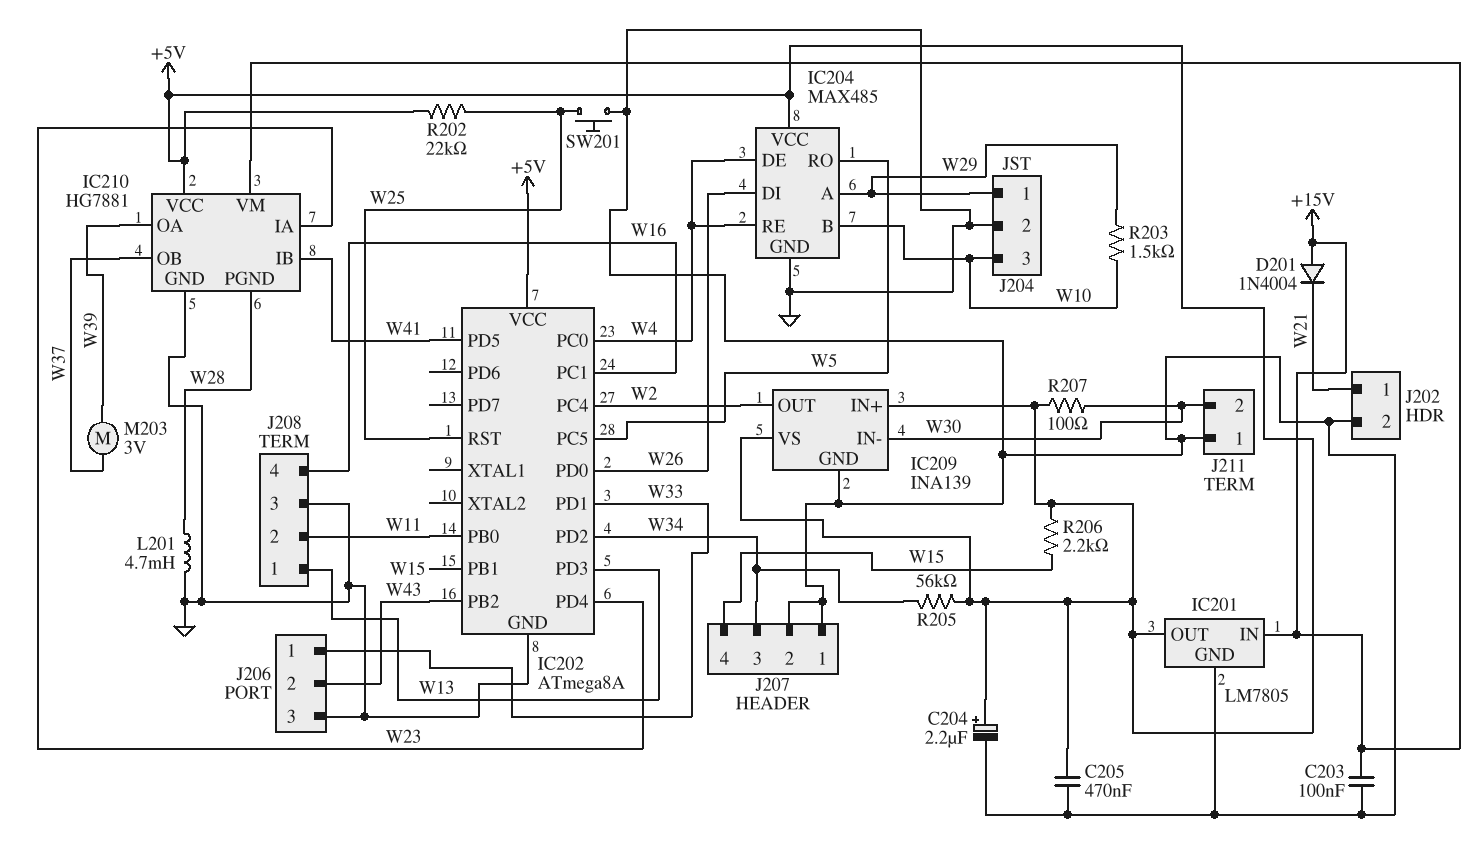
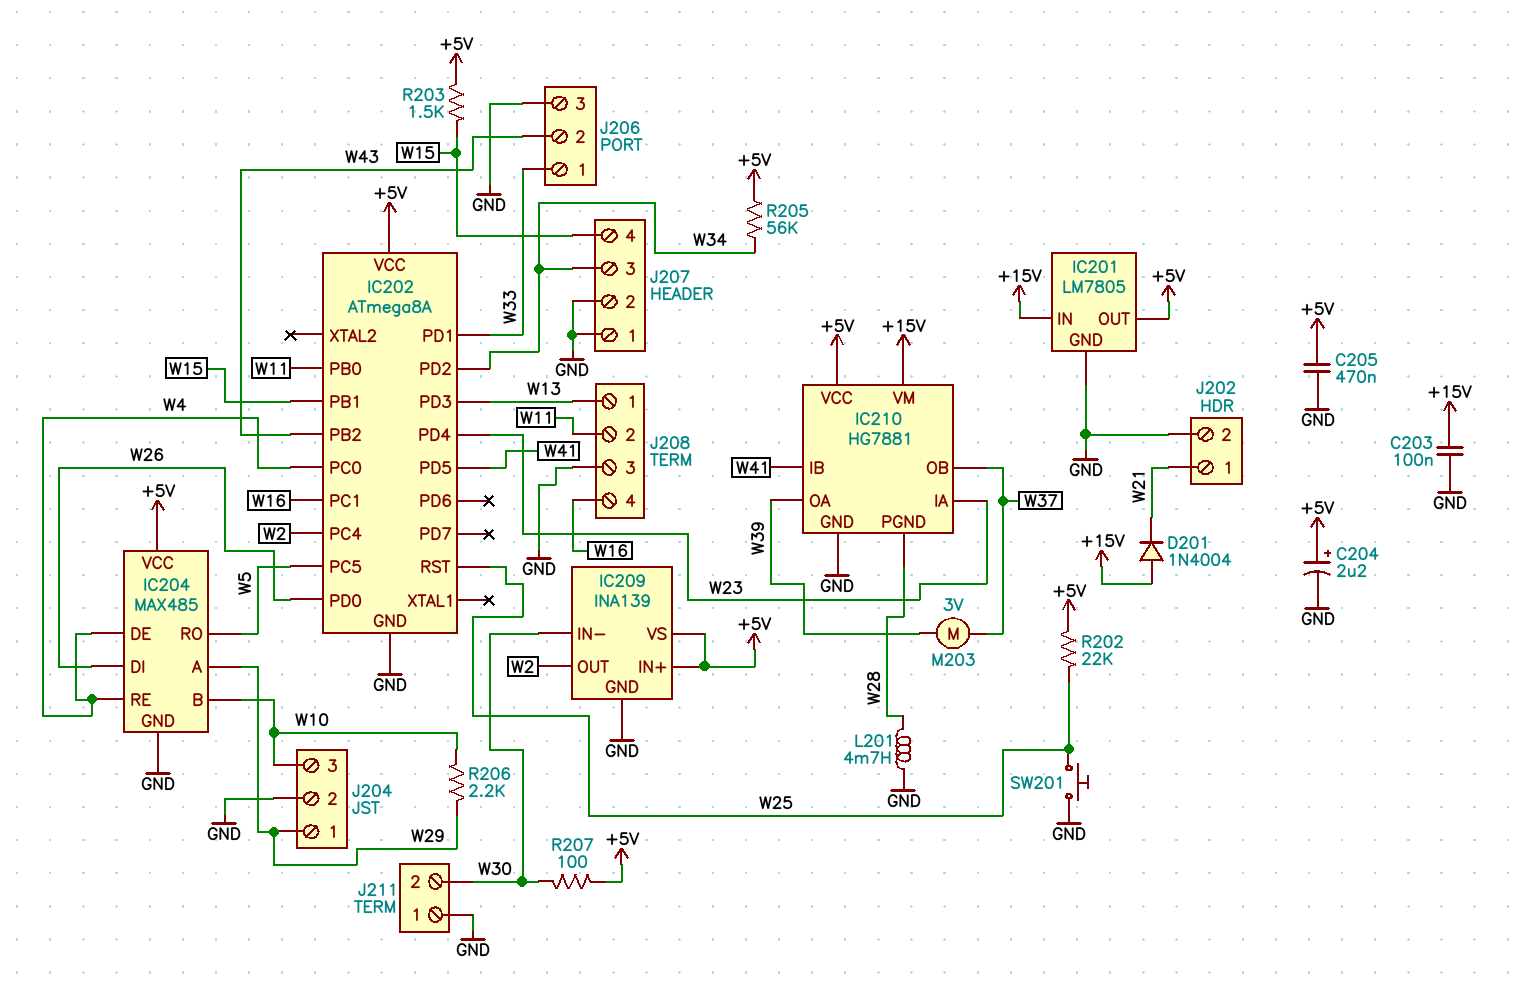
R203: 1.5k (W10, W29) -> 1.5k (+5V, W15)
R206: 2.2k (+5V, W15) -> 2.2k (W10, W29)

